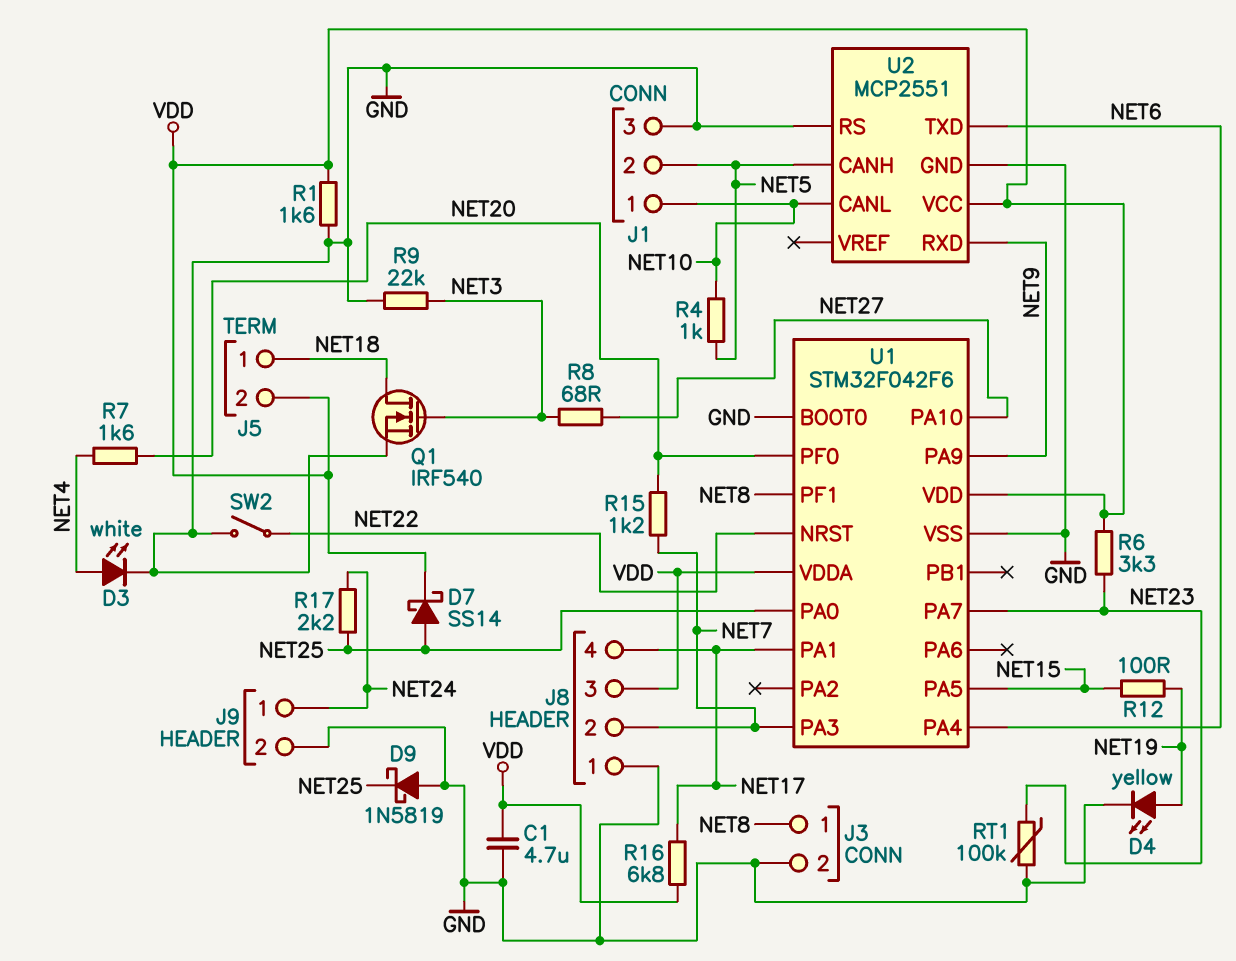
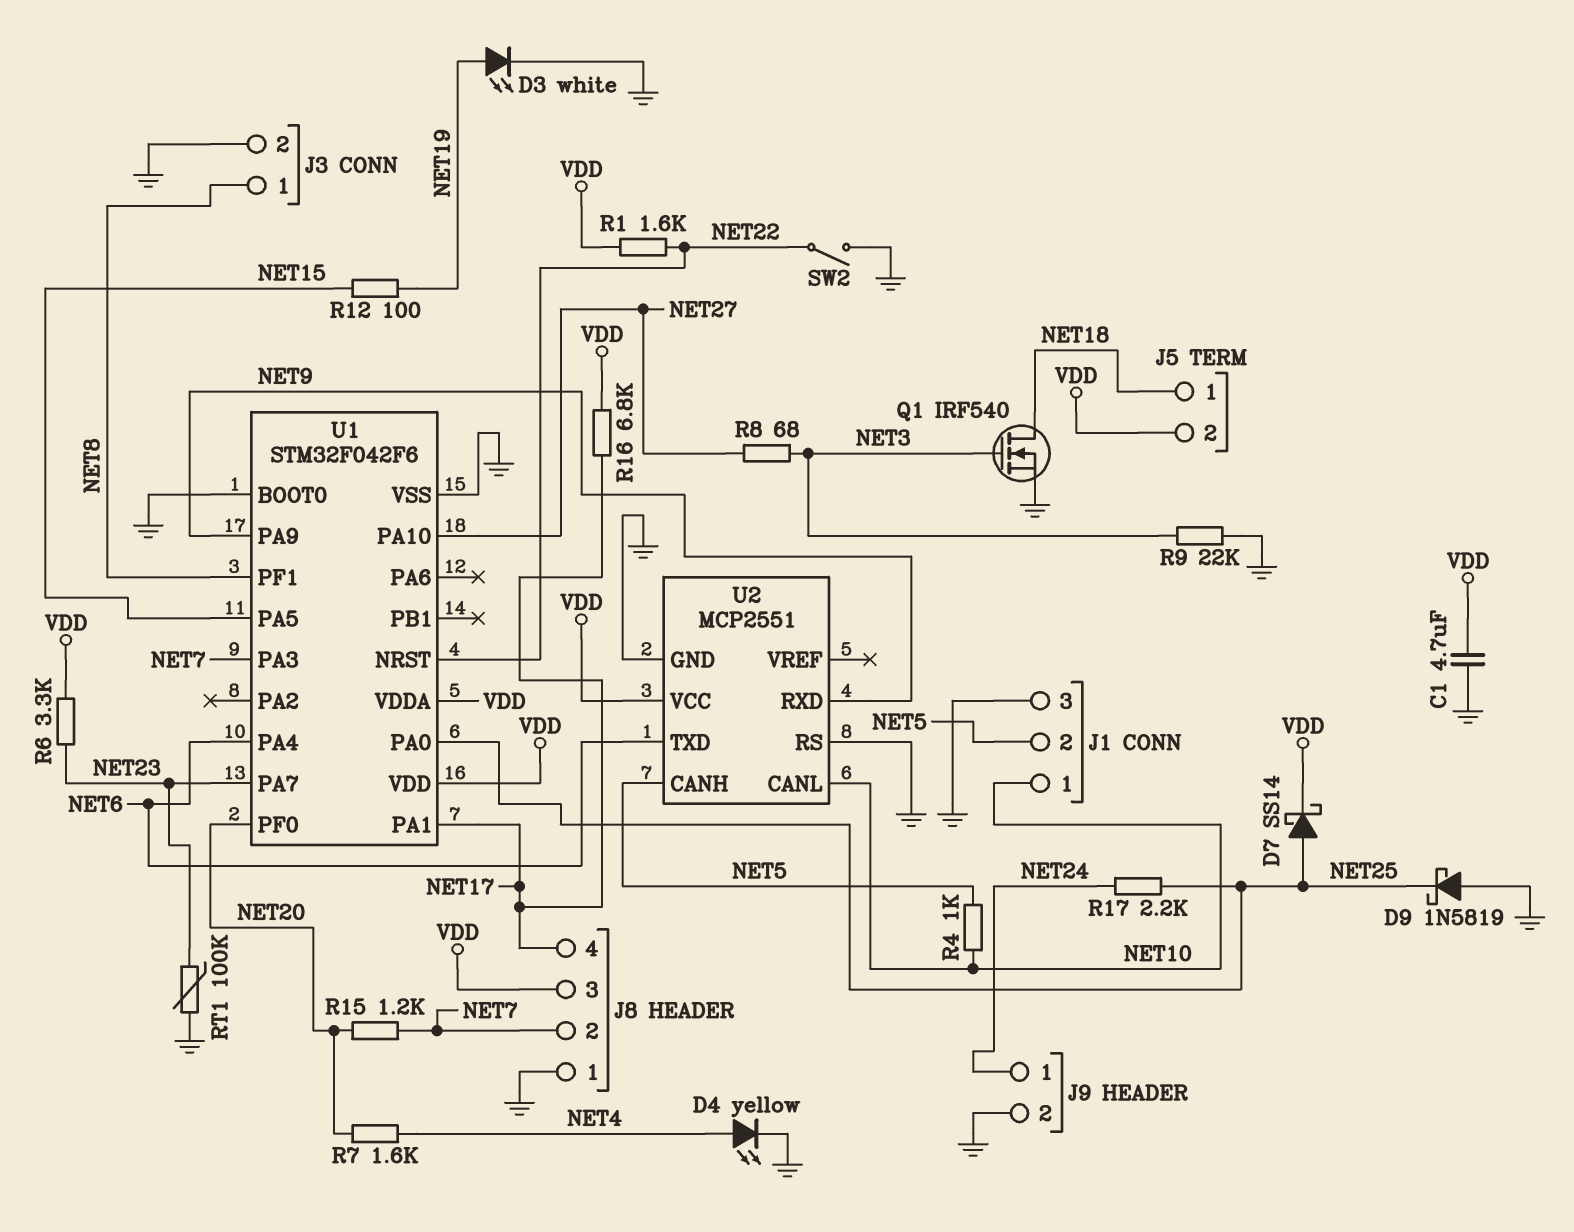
D3: LED white (A NET4, K GND) -> LED white (A NET19, K GND)
D4: LED yellow (A NET19, K GND) -> LED yellow (A NET4, K GND)
R1: 1.6k (GND, VDD) -> 1.6k (NET22, VDD)

